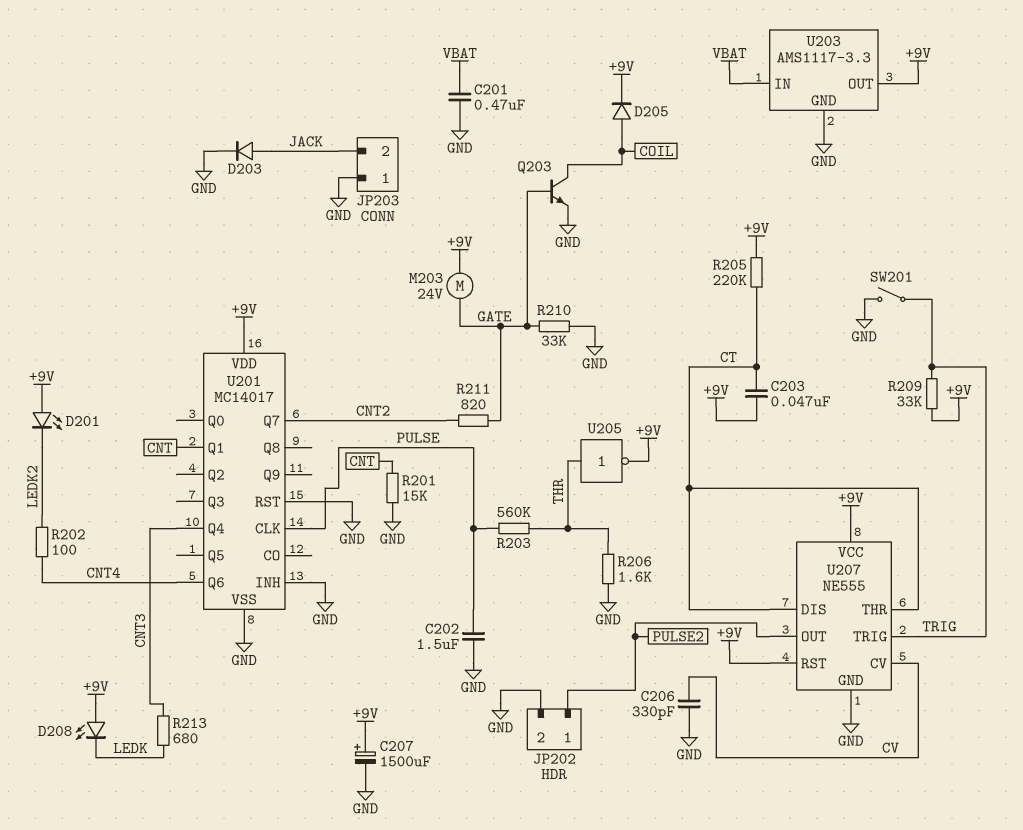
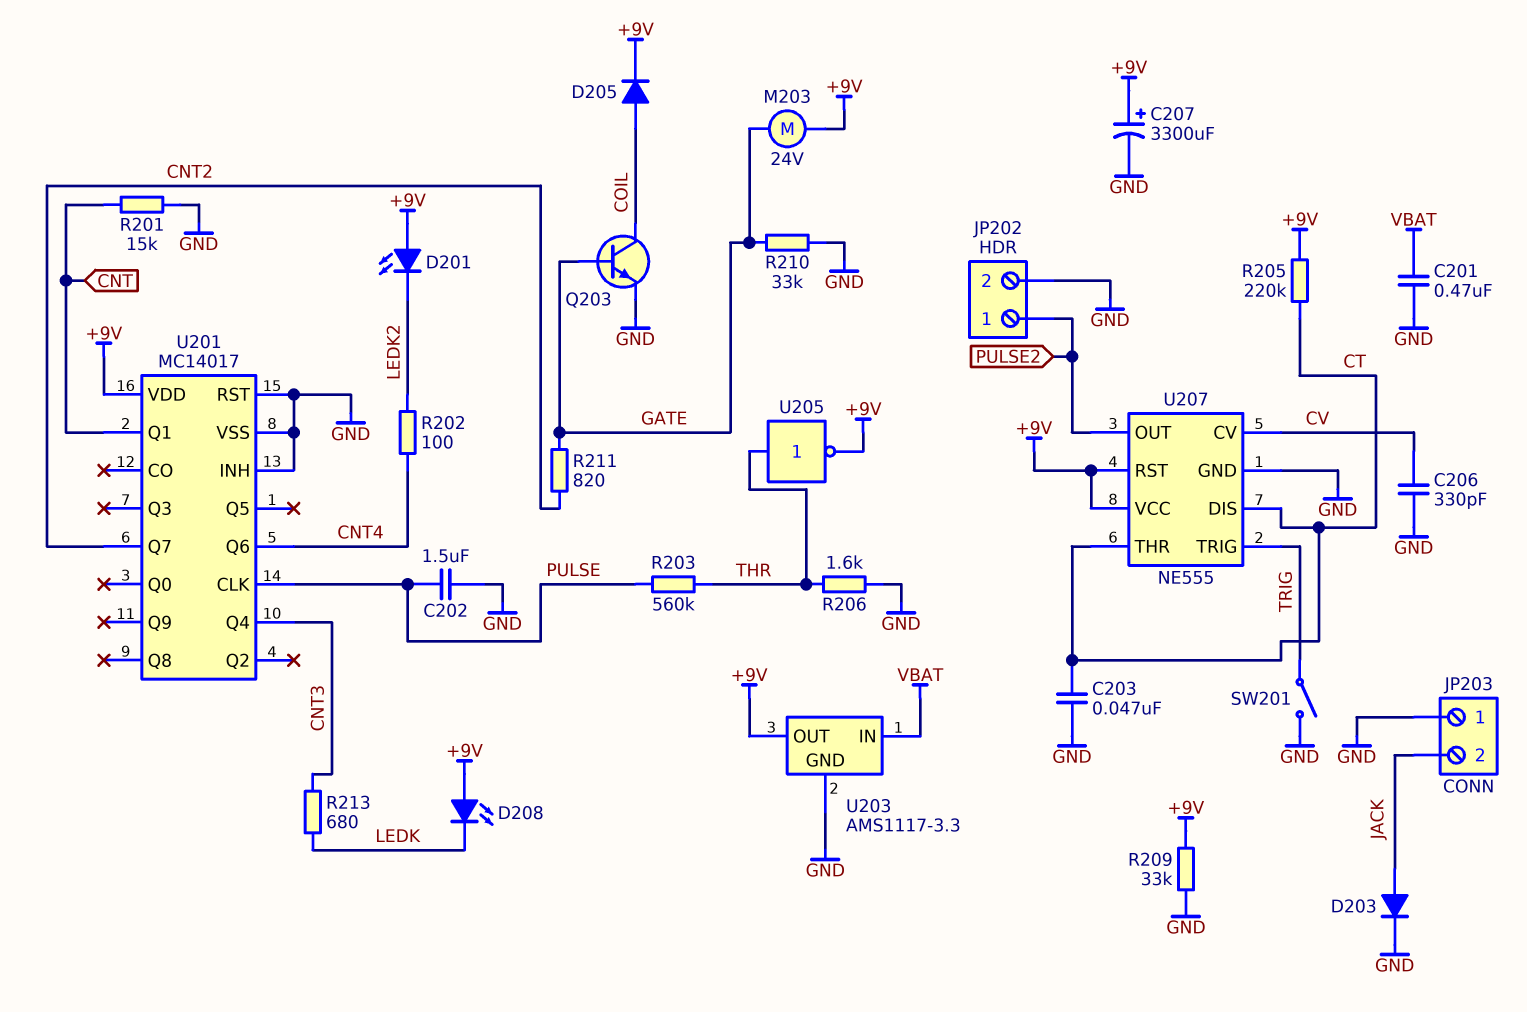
C203: 47nF (+9V, CT) -> 47nF (CT, GND)
C207: 1500uF (plus +9V, minus GND) -> 3300uF (plus +9V, minus GND)
R209: 33k (+9V, TRIG) -> 33k (+9V, GND)

